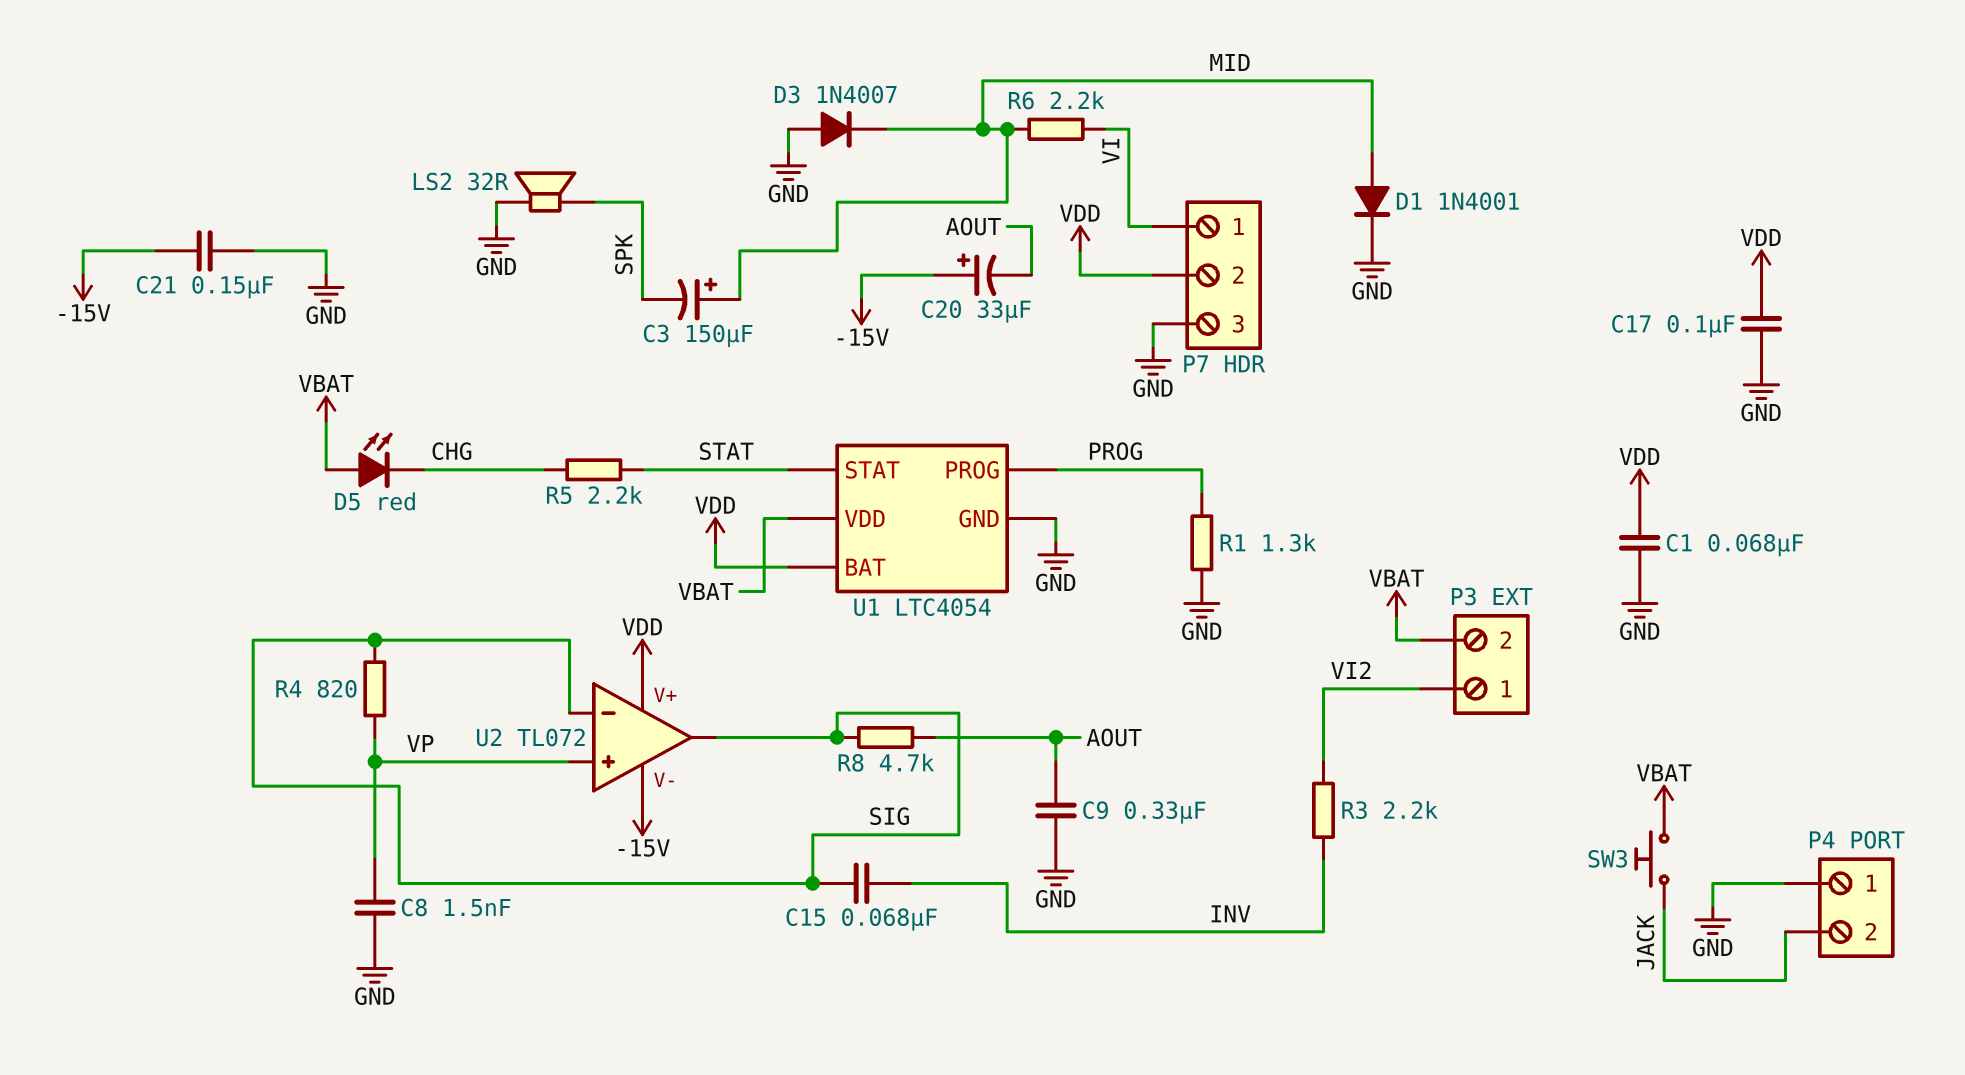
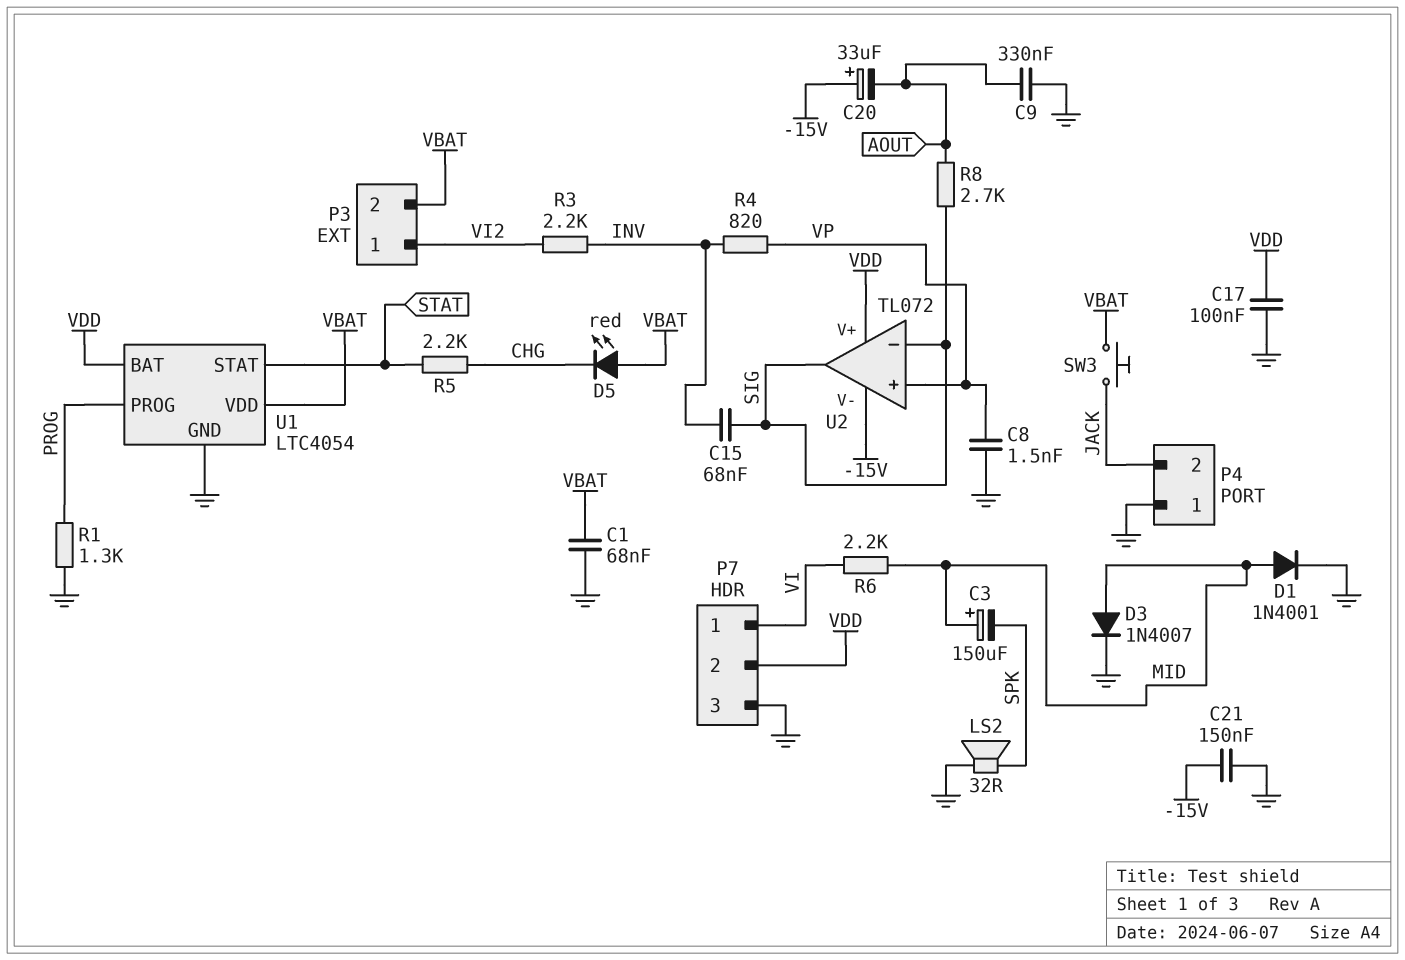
C1: 68nF (GND, VDD) -> 68nF (GND, VBAT)
D3: diode 1N4007 (A GND, K MID) -> diode 1N4007 (A MID, K GND)
R4: 820 (SIG, VP) -> 820 (INV, VP)
R8: 4.7k (AOUT, SIG) -> 2.7k (AOUT, SIG)

